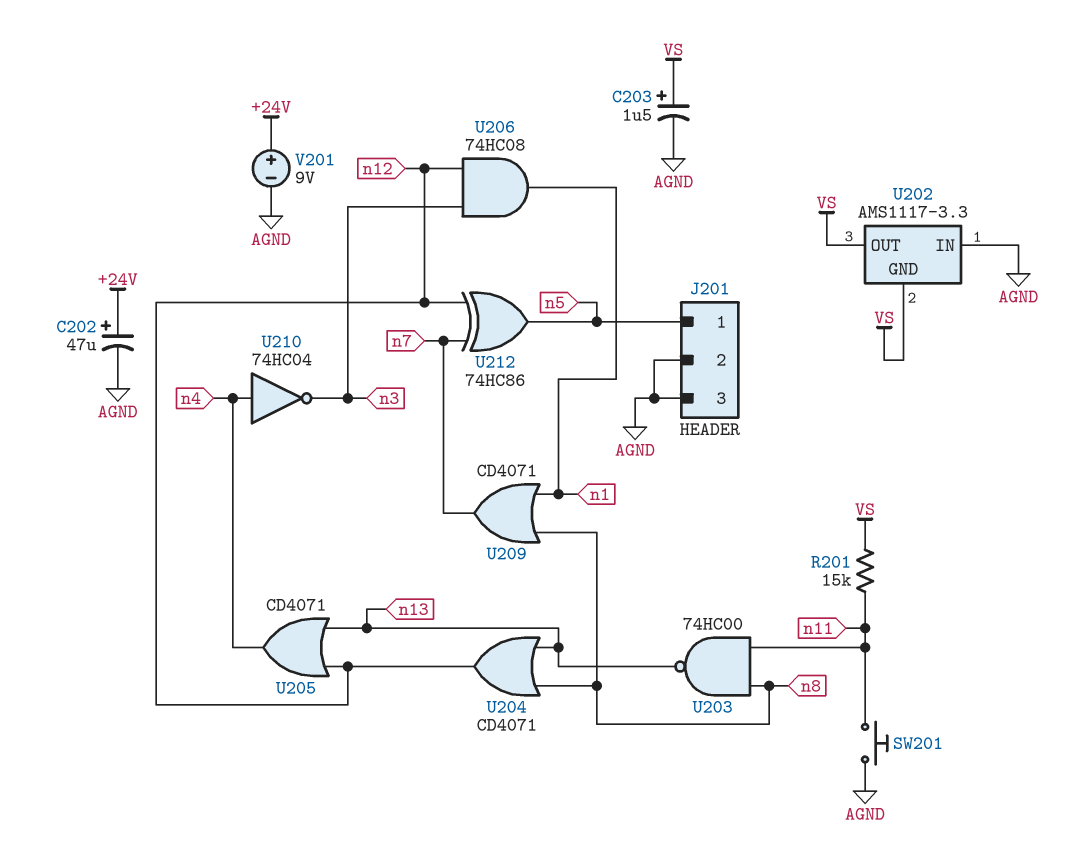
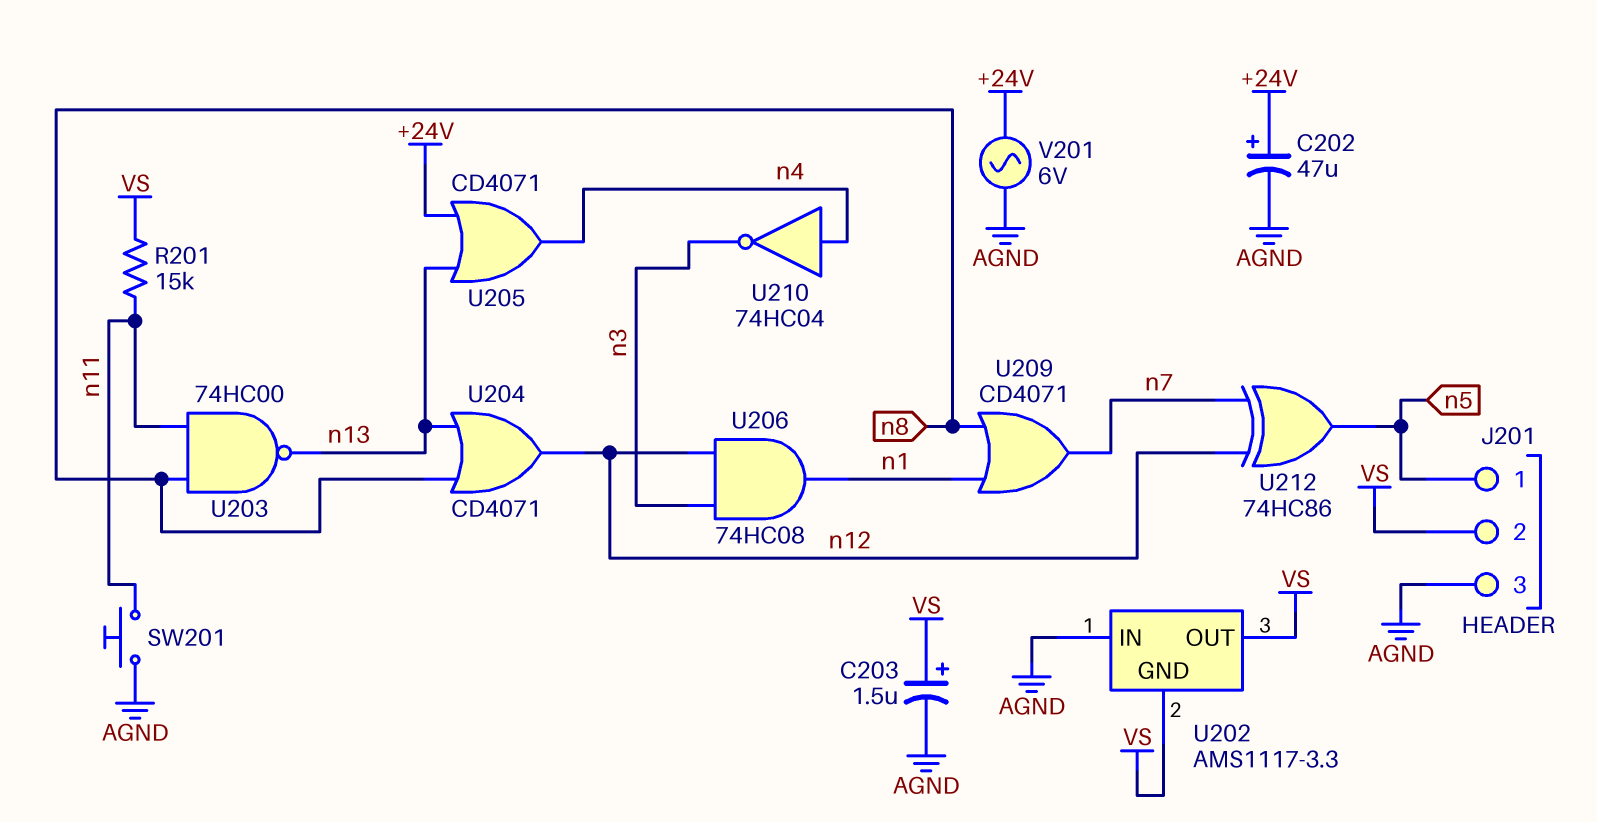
J201 pin 2: AGND -> VS
U205: OR CD4071 (in n12, in n13, out n4) -> OR CD4071 (in +24V, in n13, out n4)
V201: 9V (plus +24V, minus AGND) -> AC 6V (+24V, AGND)

